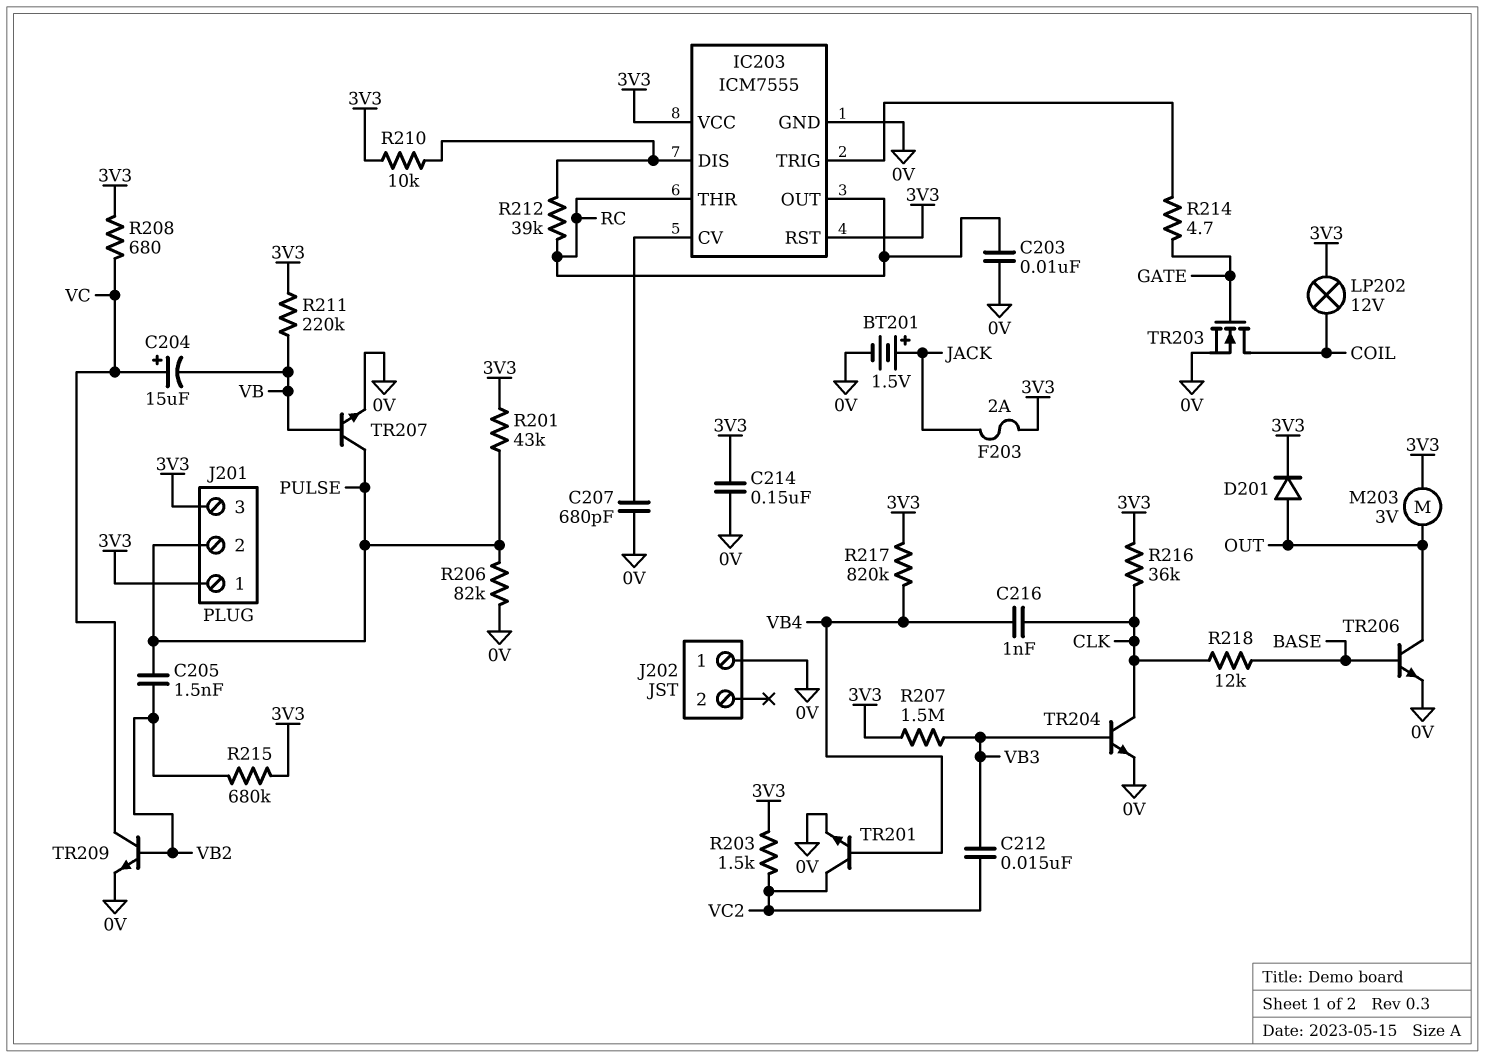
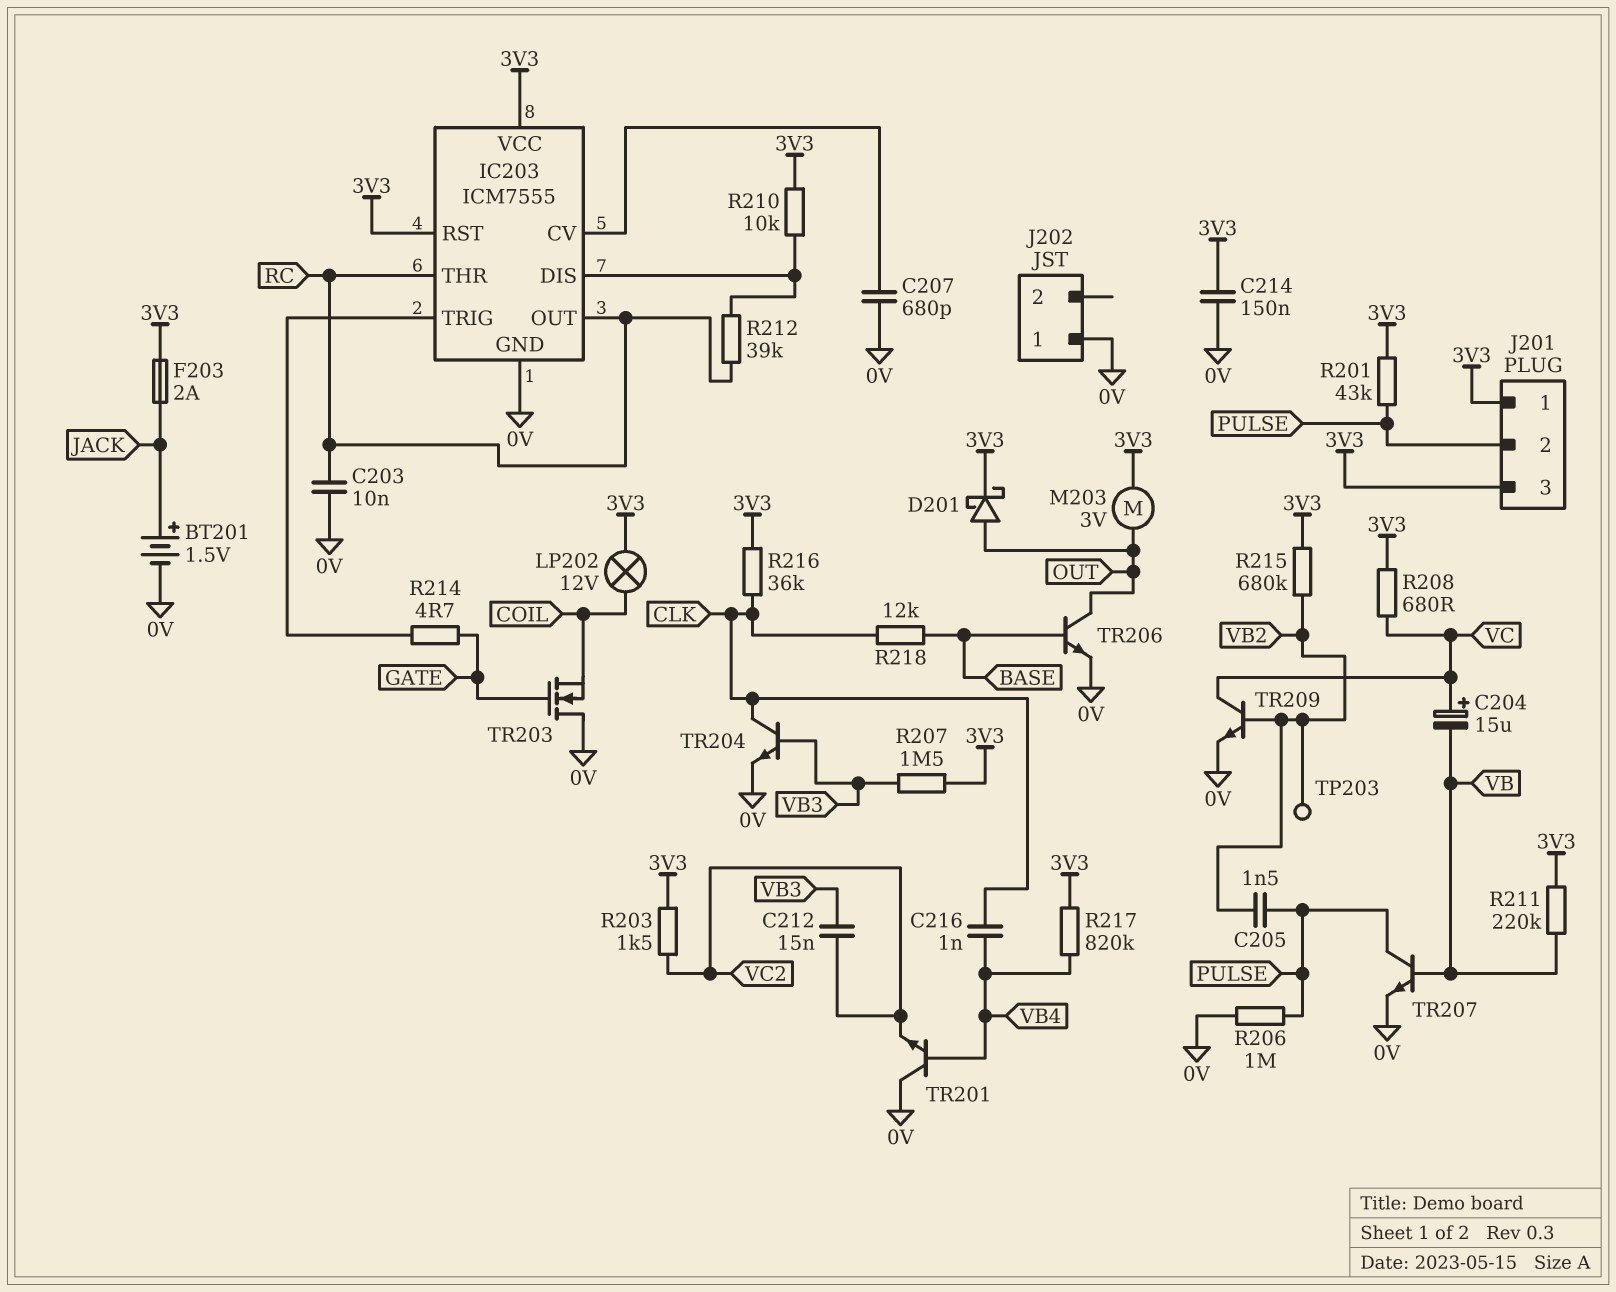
D201: diode (A OUT, K 3V3) -> schottky (A OUT, K 3V3)
R206: 82k (0V, PULSE) -> 1M (0V, PULSE)
TP203: none -> test point (VB2)
TR201: NPN (B VB4, C VC2, E 0V) -> NPN (B VB4, C 0V, E VC2)
TR203: NMOS (G GATE, D COIL, S 0V) -> NMOS (G GATE, D 0V, S COIL)

